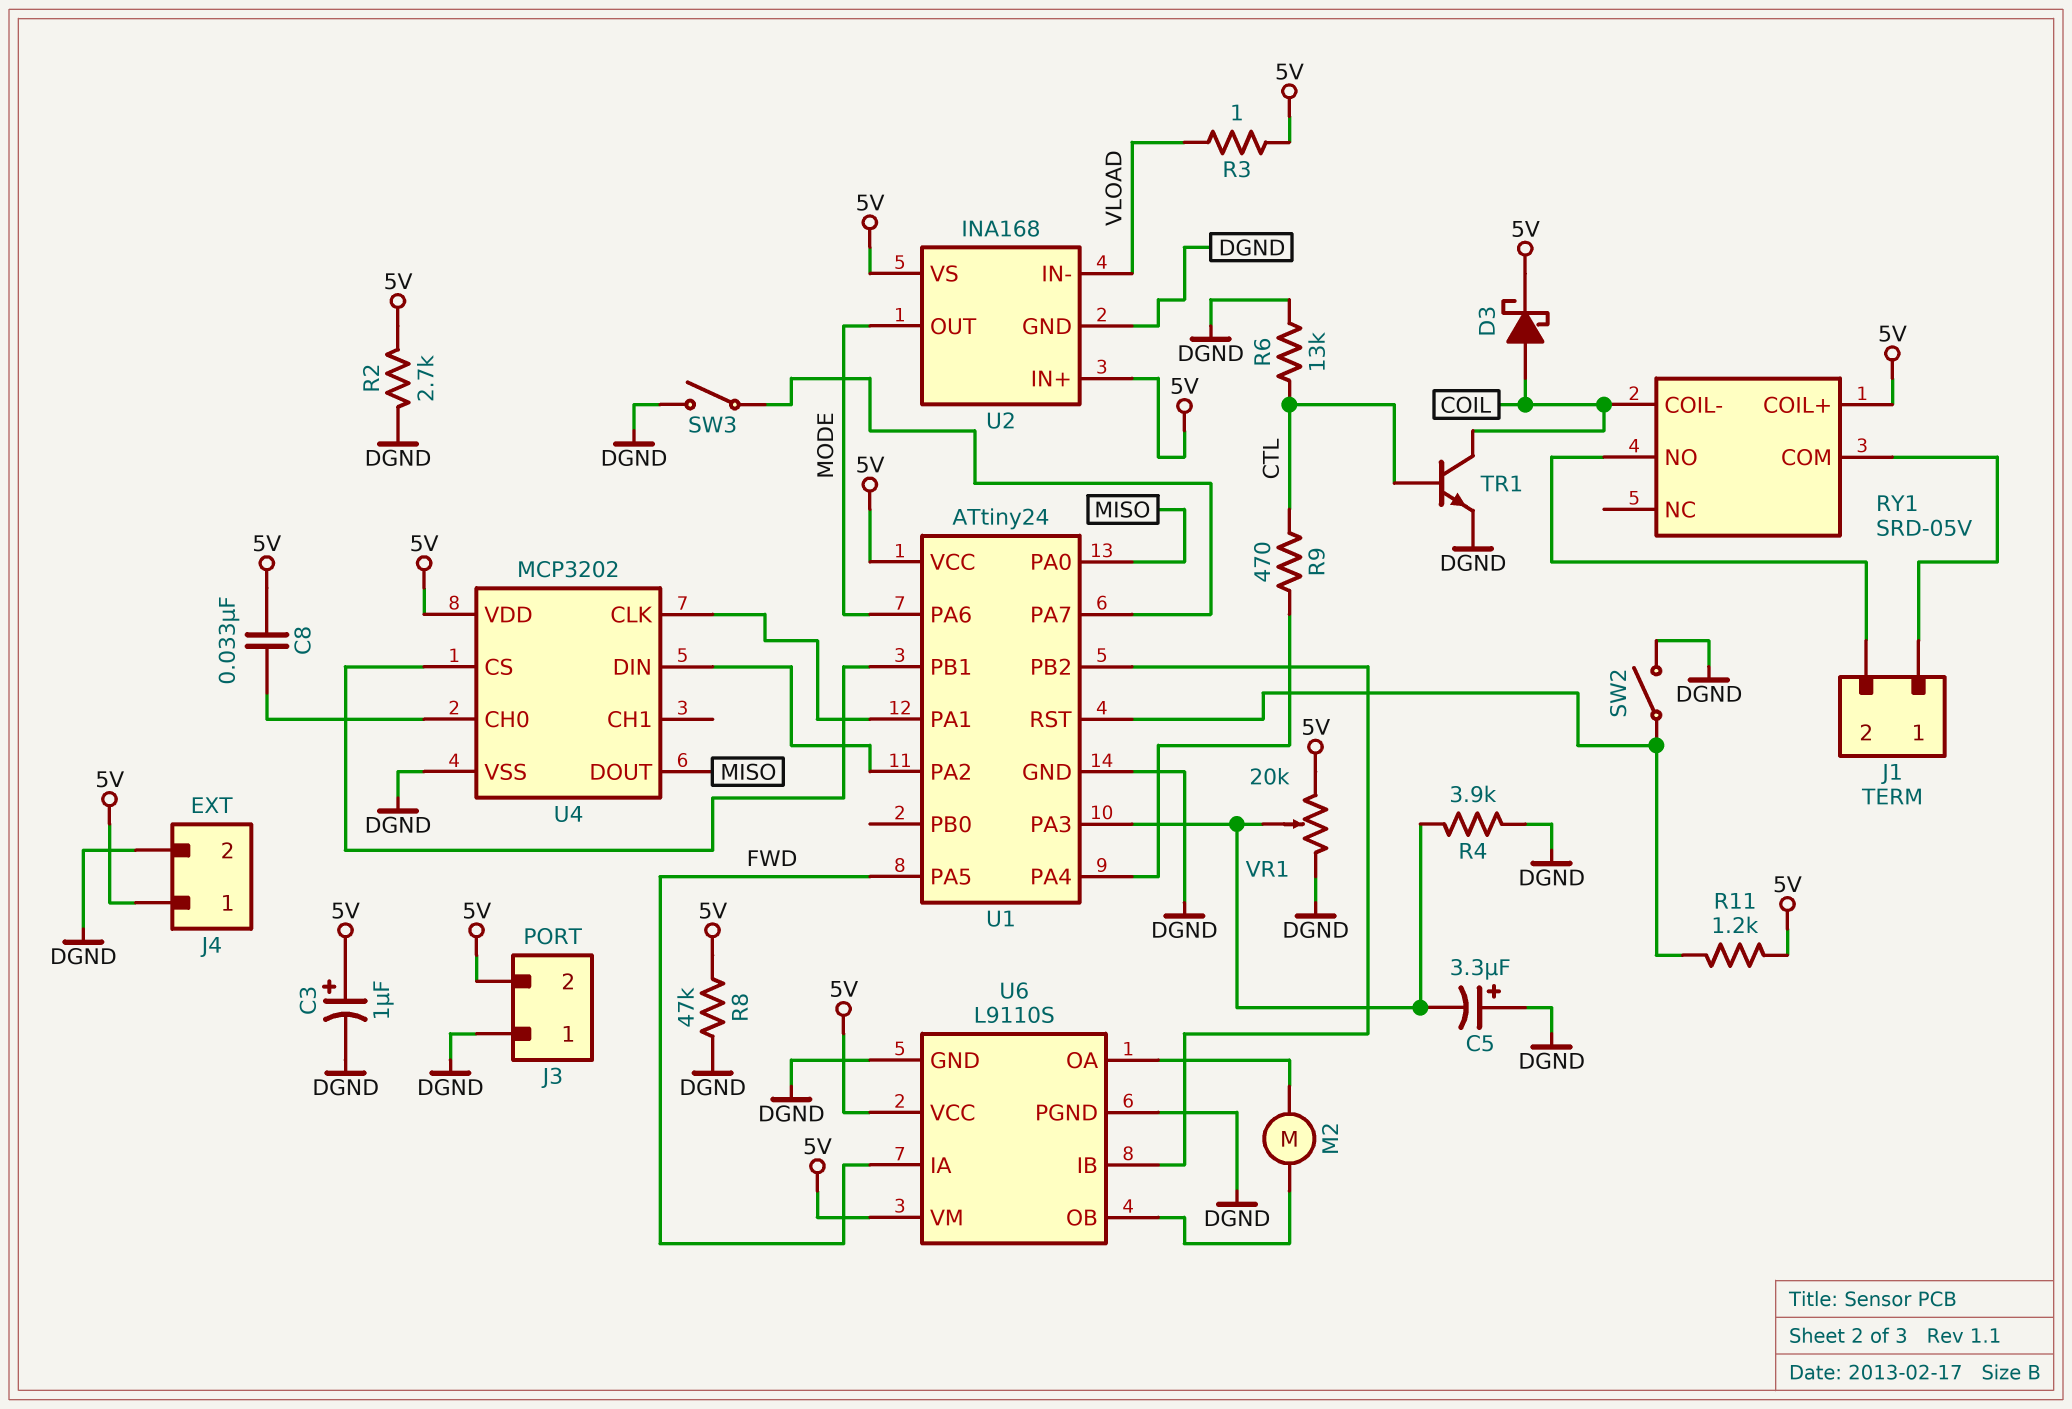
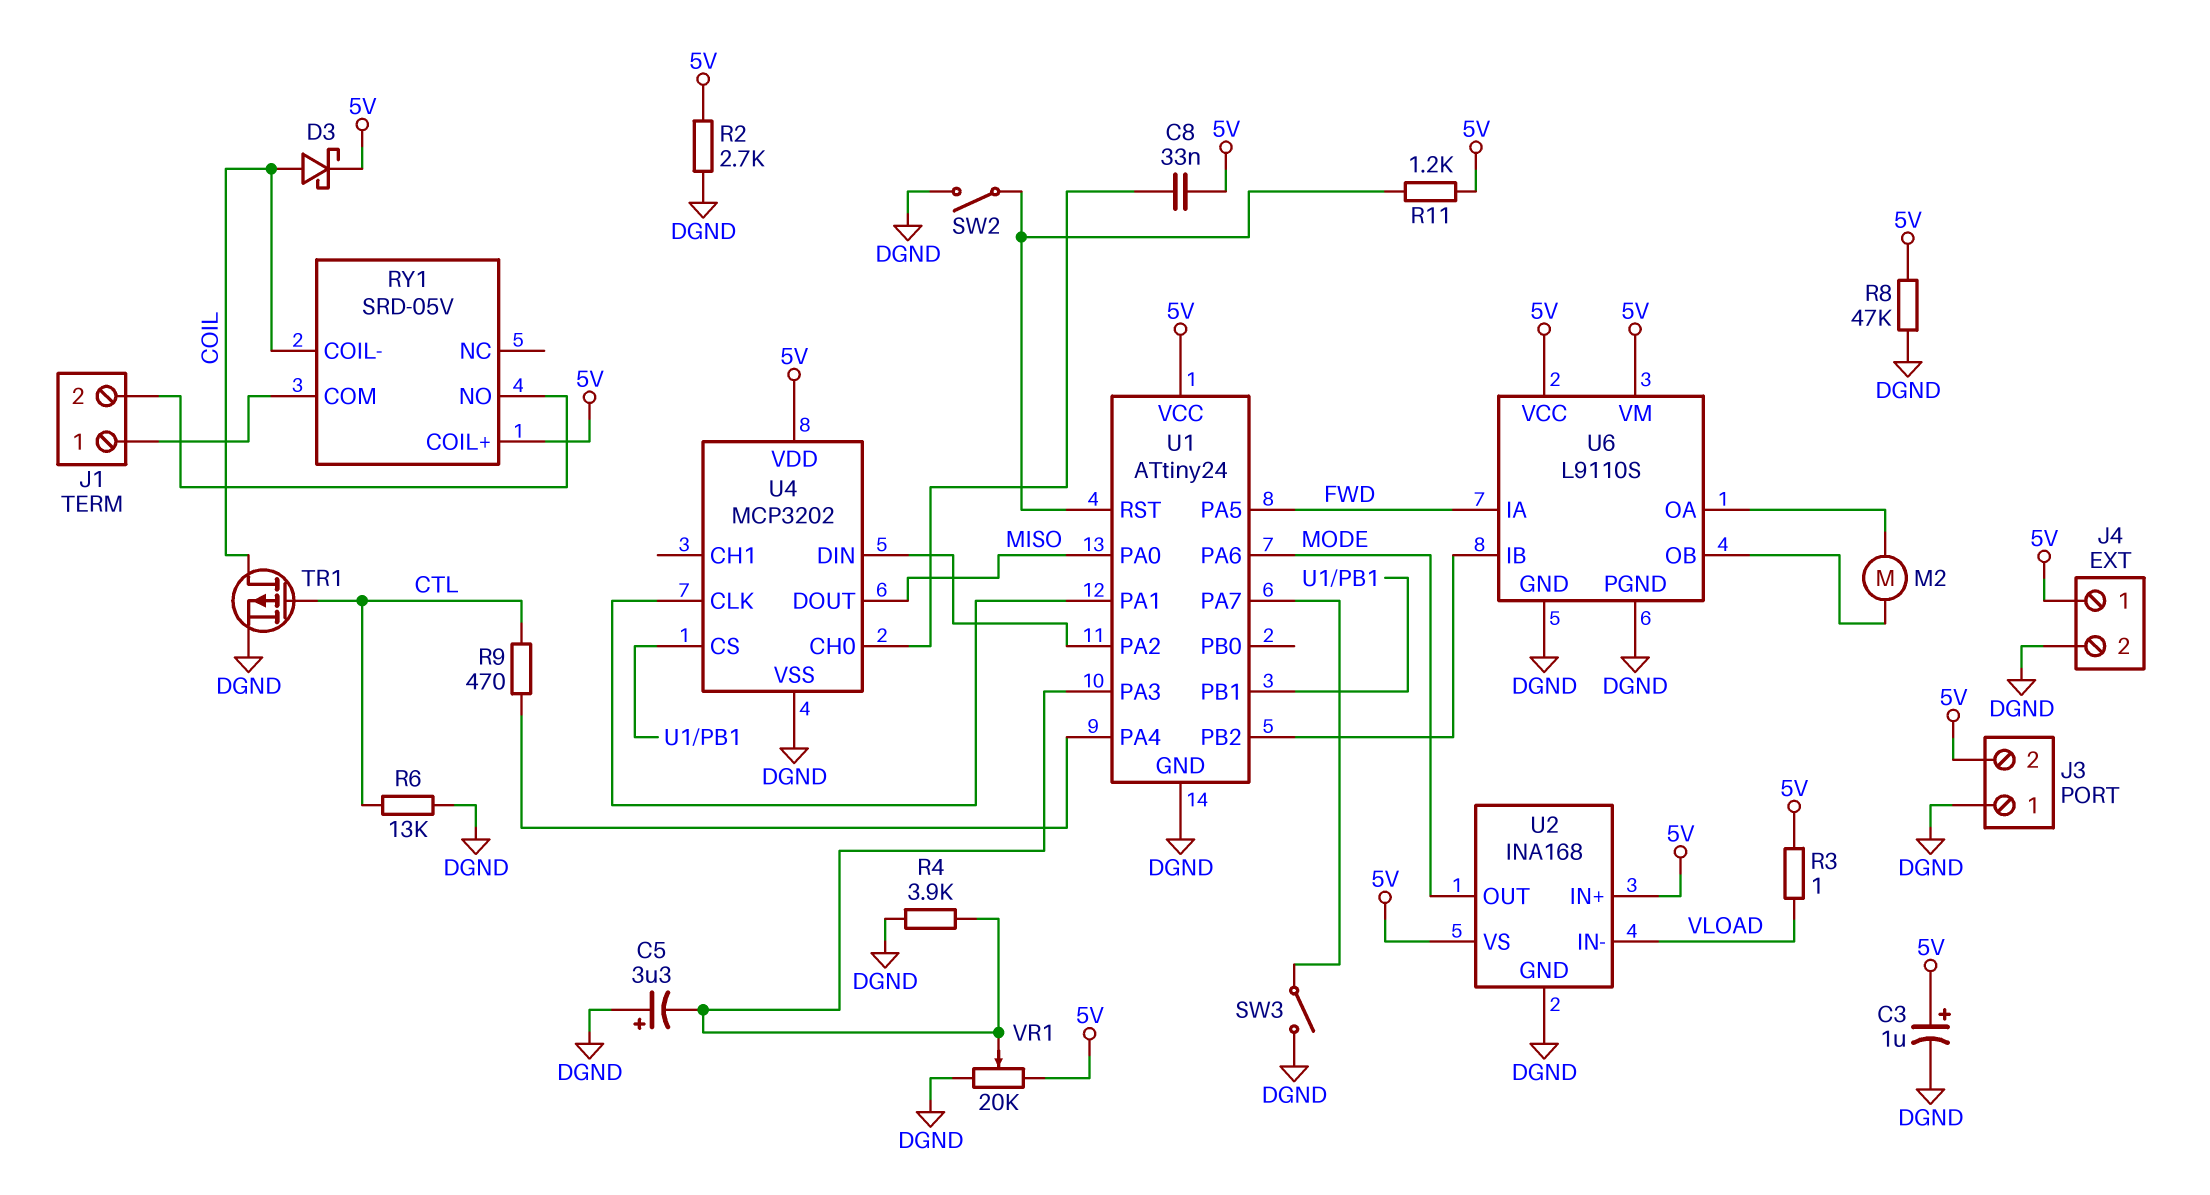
TR1: NPN (B CTL, C COIL, E DGND) -> PMOS (G CTL, D COIL, S DGND)

